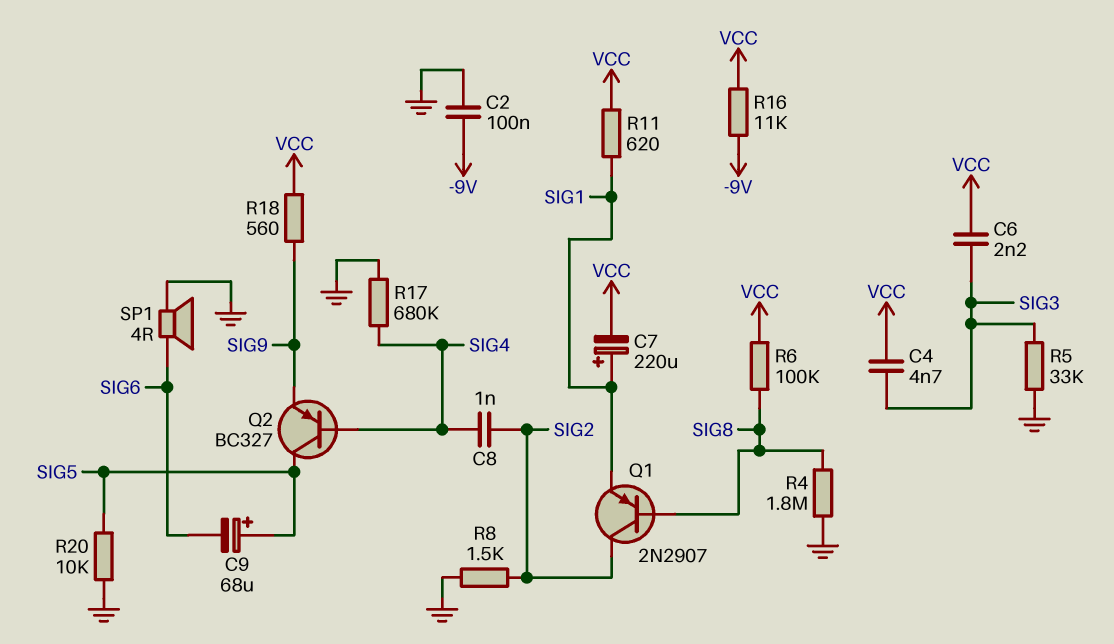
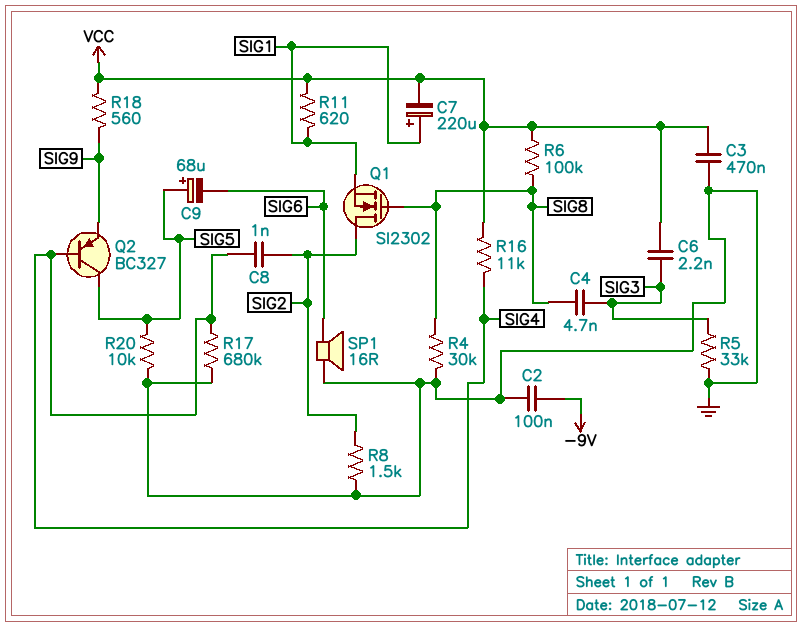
C3: none -> 470nF (GND, VCC)
C4: 4.7nF (SIG3, VCC) -> 4.7nF (SIG3, SIG8)
Q1: PNP 2N2907 (B SIG8, C SIG2, E SIG1) -> NMOS SI2302 (G SIG8, D SIG2, S SIG1)
R4: 1.8M (GND, SIG8) -> 30k (GND, SIG8)
R16: 11k (-9V, VCC) -> 11k (SIG4, VCC)
SP1: speaker 4R (GND, SIG6) -> speaker 16R (GND, SIG6)

